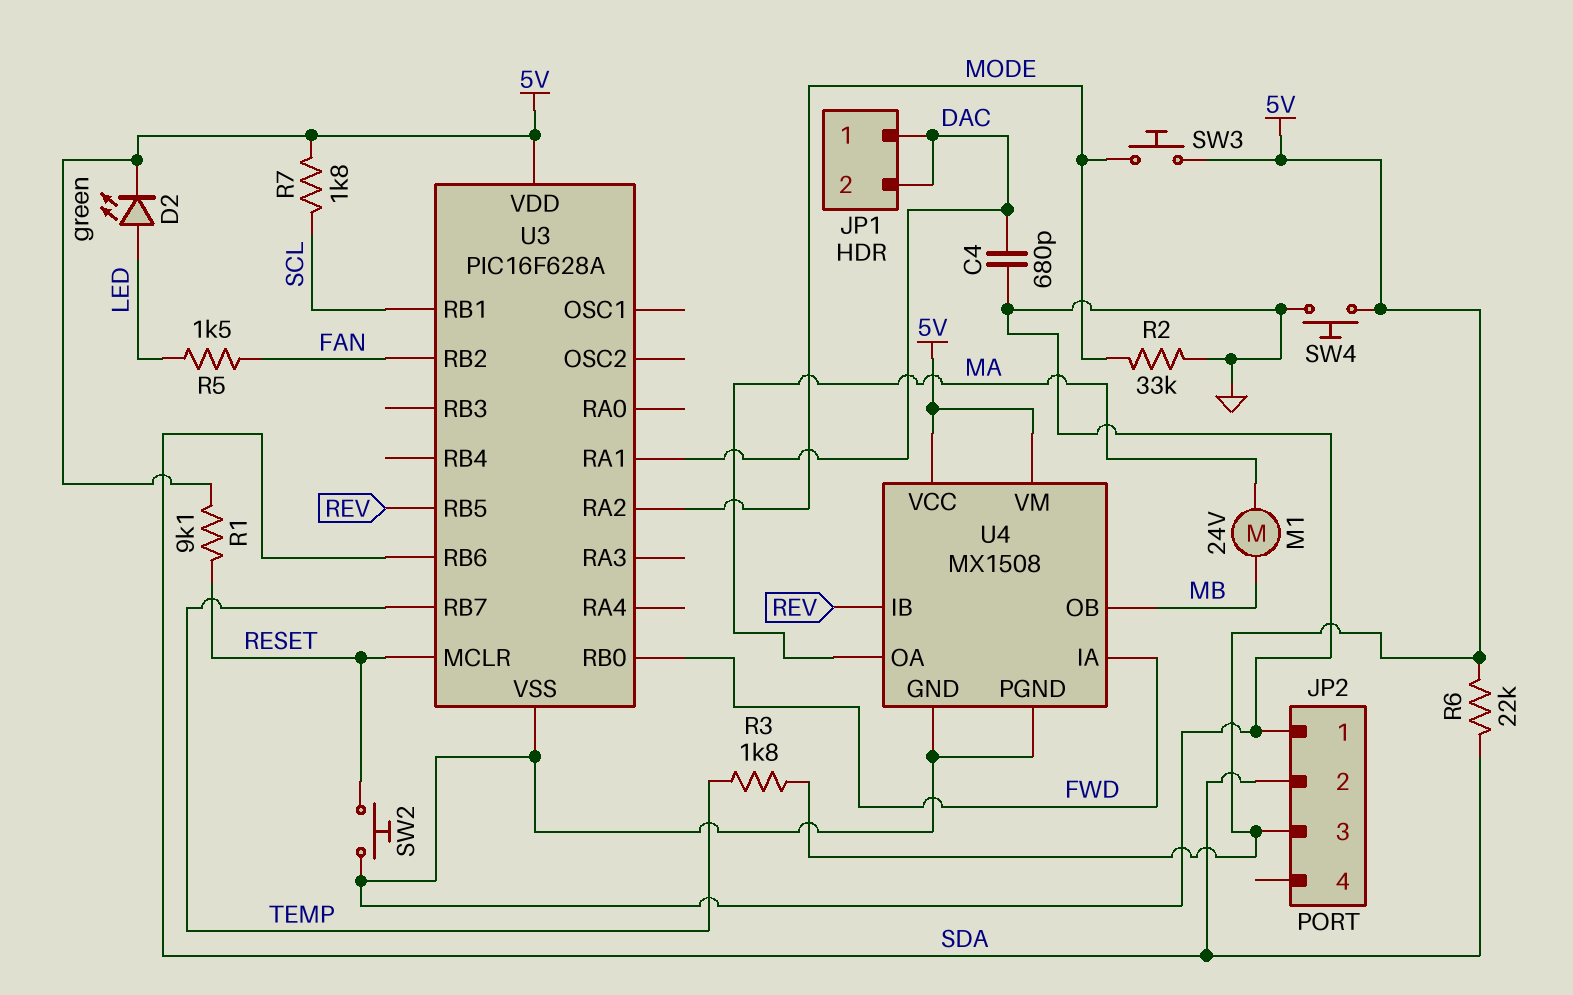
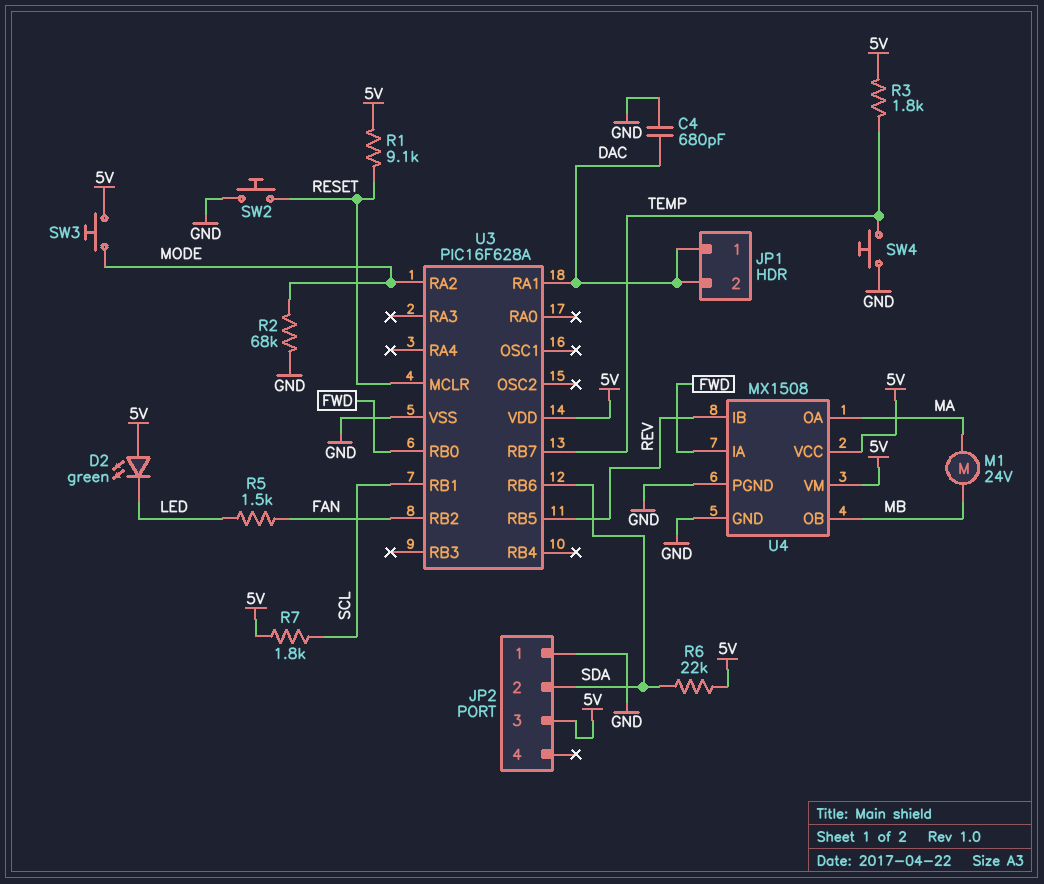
D2: LED green (A LED, K 5V) -> LED green (A 5V, K LED)
R2: 33k (GND, MODE) -> 68k (GND, MODE)
SW4: button (5V, GND) -> button (GND, TEMP)

